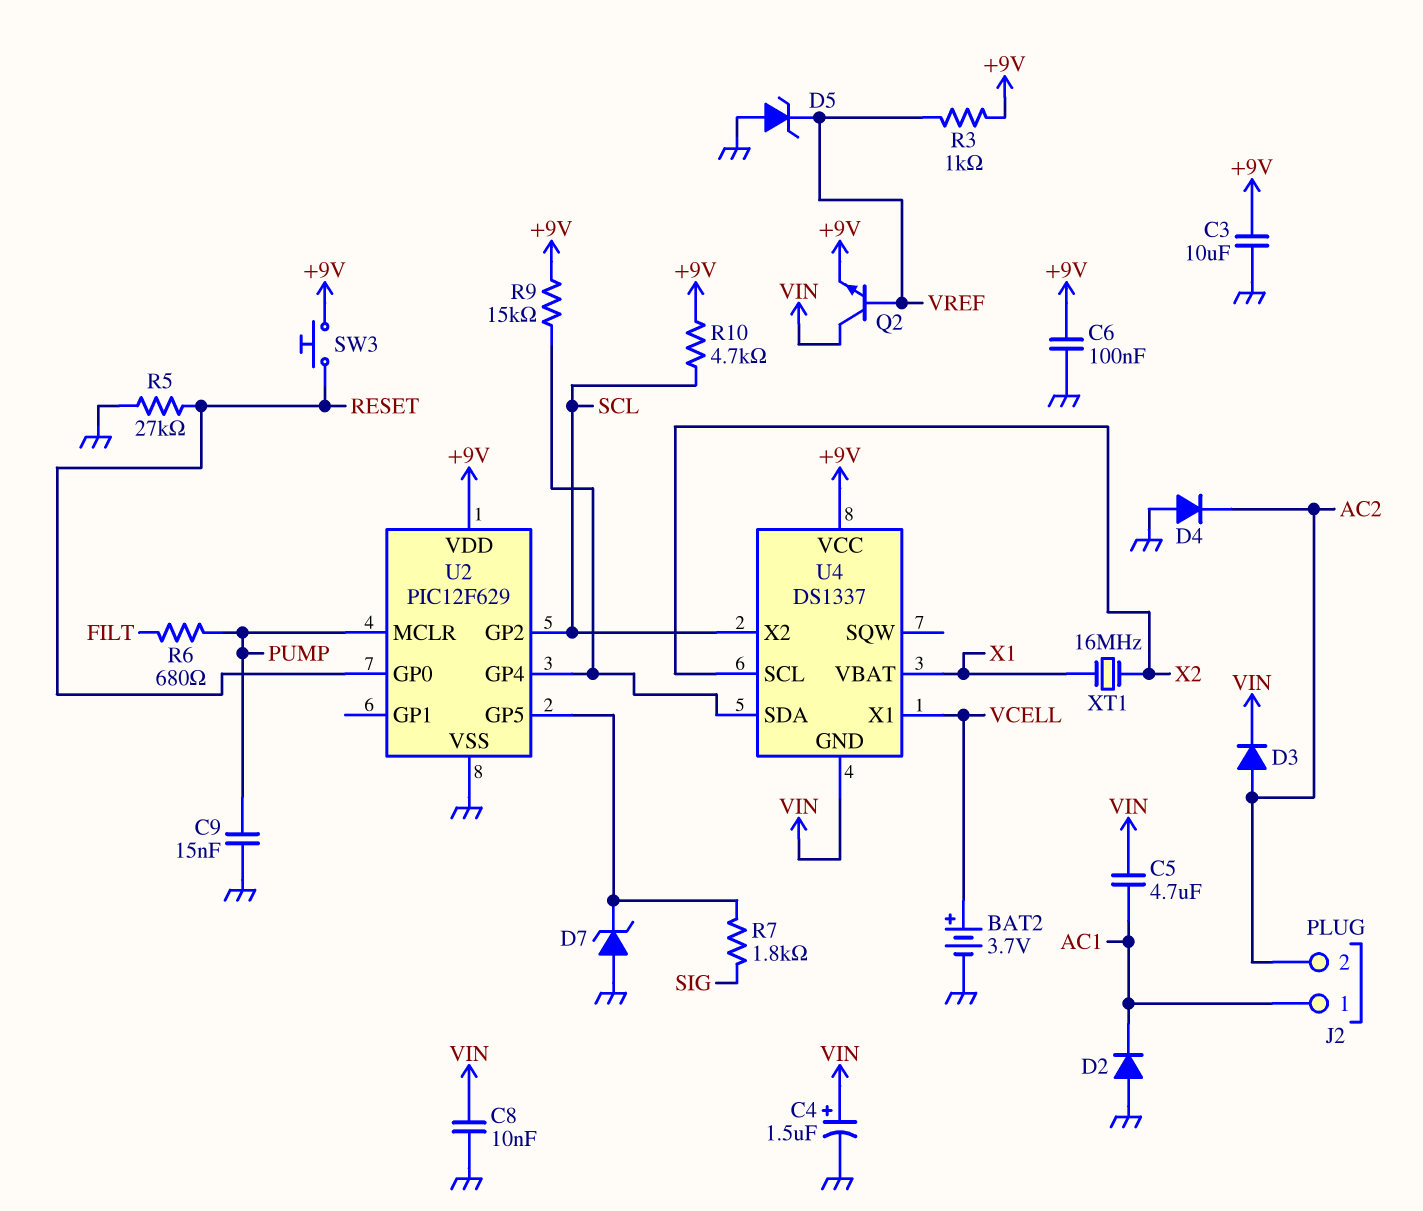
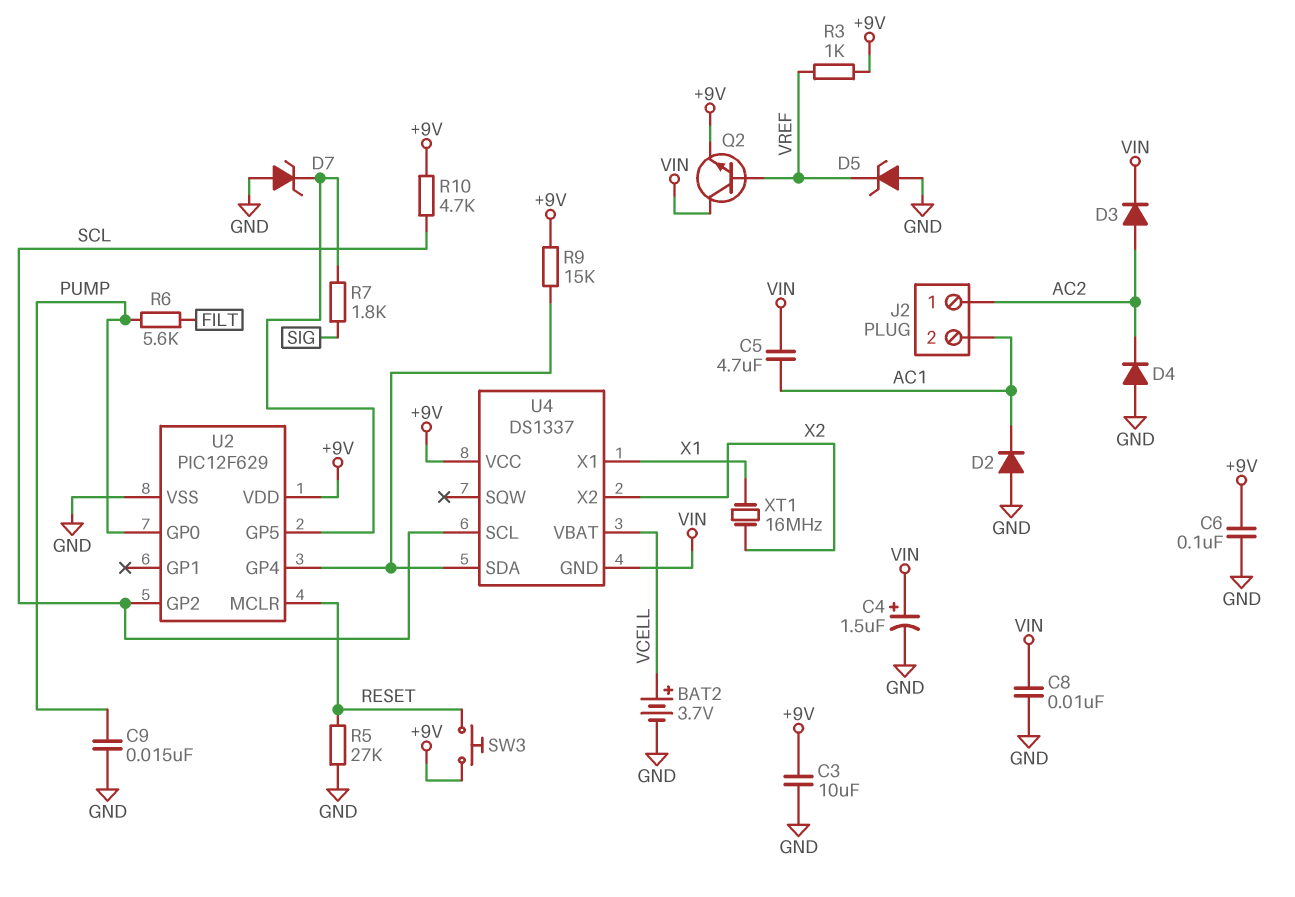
J2 pin 1: AC1 -> AC2
J2 pin 2: AC2 -> AC1
R6: 680 (FILT, PUMP) -> 5.6k (FILT, PUMP)
U2 pin GP0: RESET -> PUMP
U2 pin MCLR: PUMP -> RESET
U4 pin SCL: X2 -> SCL
U4 pin VBAT: X1 -> VCELL
U4 pin X1: VCELL -> X1
U4 pin X2: SCL -> X2

